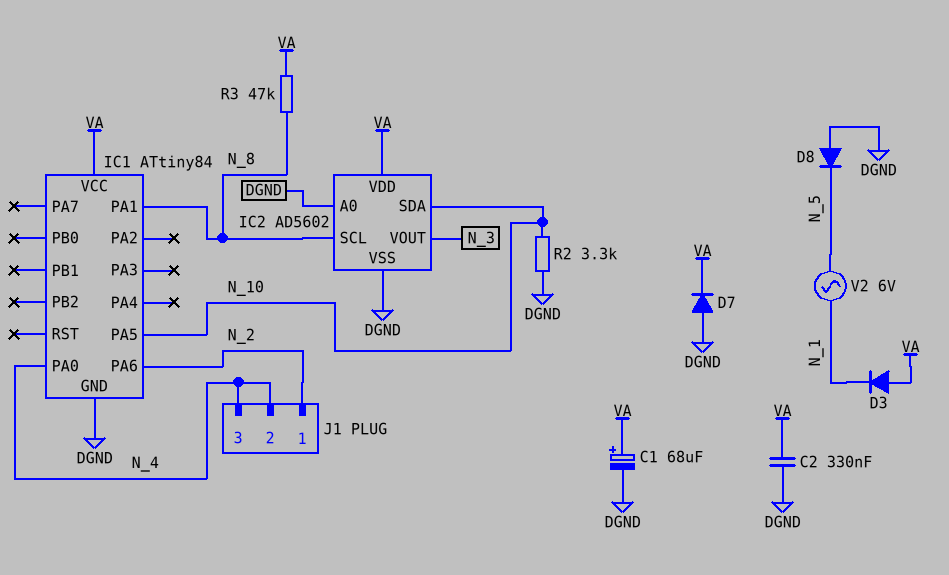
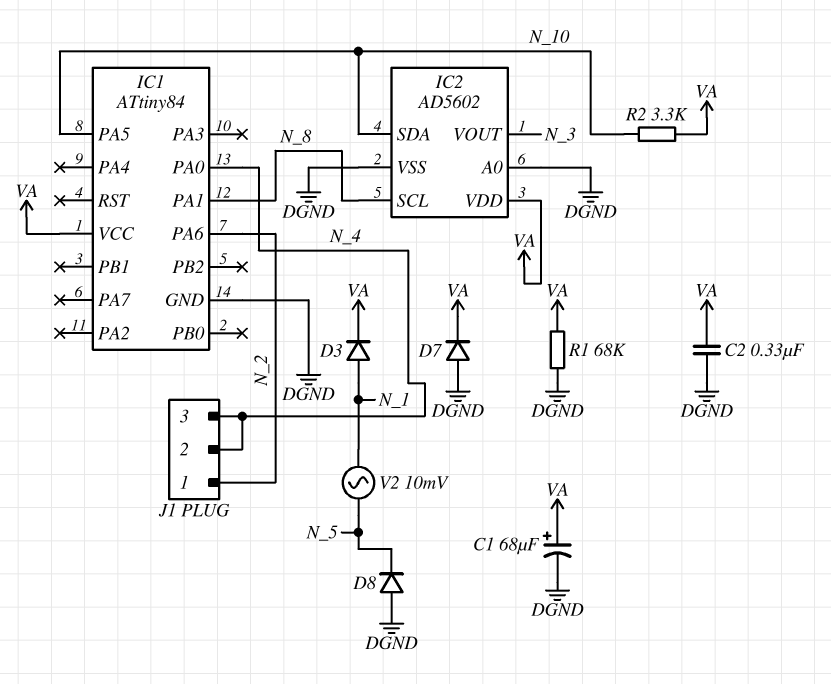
D3: diode (A VA, K N_1) -> diode (A N_1, K VA)
R1: none -> 68k (DGND, VA)
R2: 3.3k (DGND, N_10) -> 3.3k (N_10, VA)
R3: 47k (N_8, VA) -> none
V2: AC 6V (N_1, N_5) -> AC 10mV (N_1, N_5)

